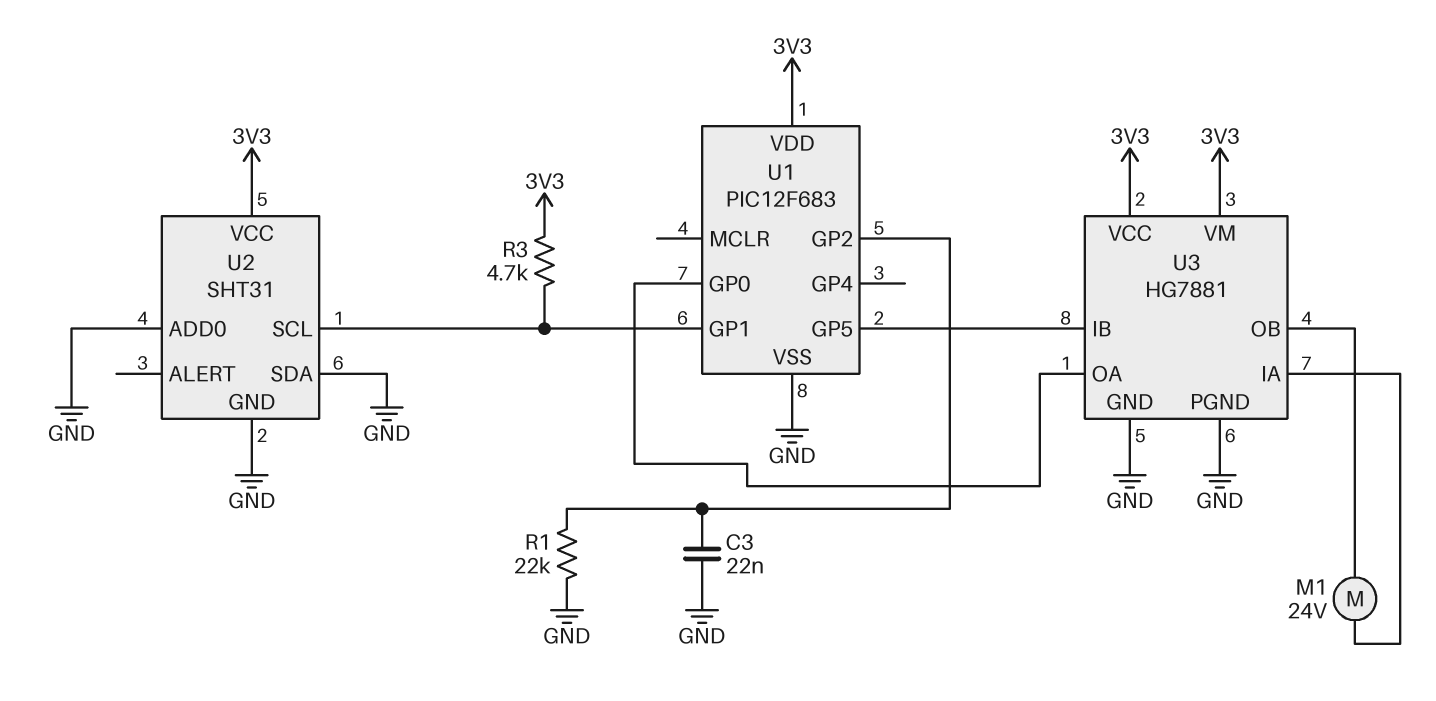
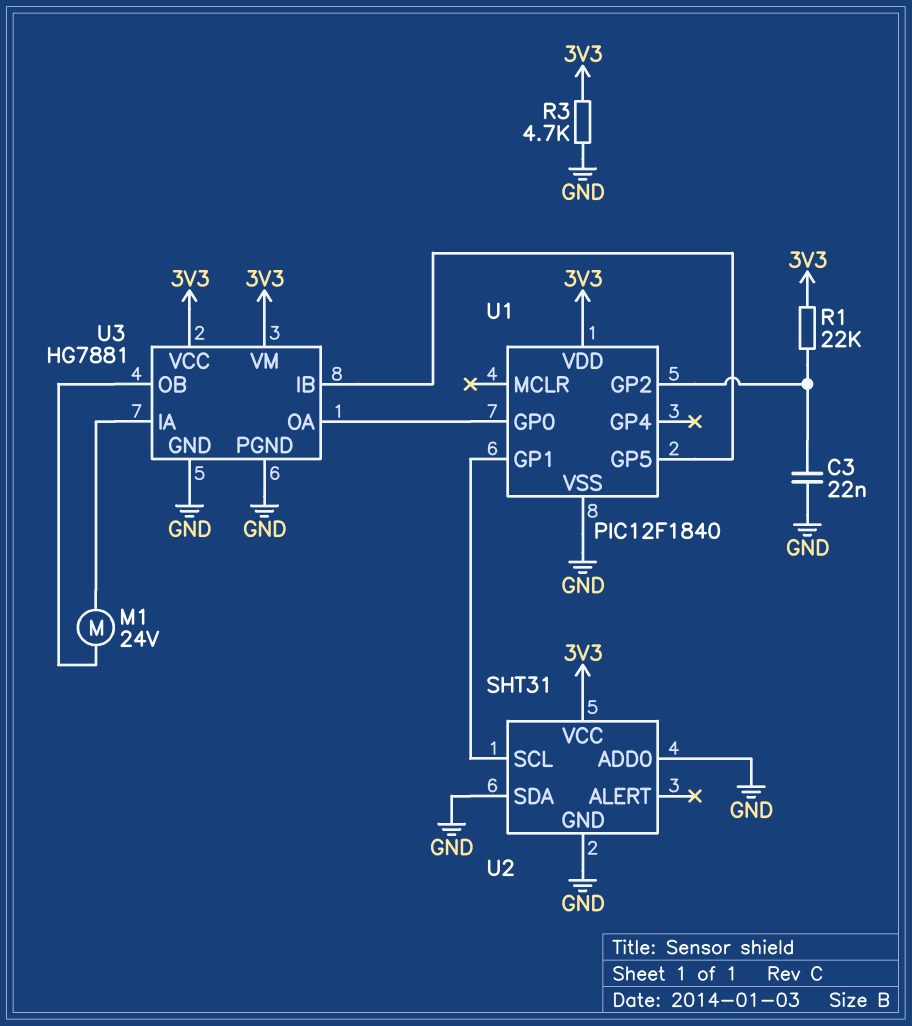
R1: 22k (GND, U1/GP2) -> 22k (3V3, U1/GP2)
R3: 4.7k (3V3, U1/GP1) -> 4.7k (3V3, GND)
U1: PIC12F683 -> PIC12F1840

